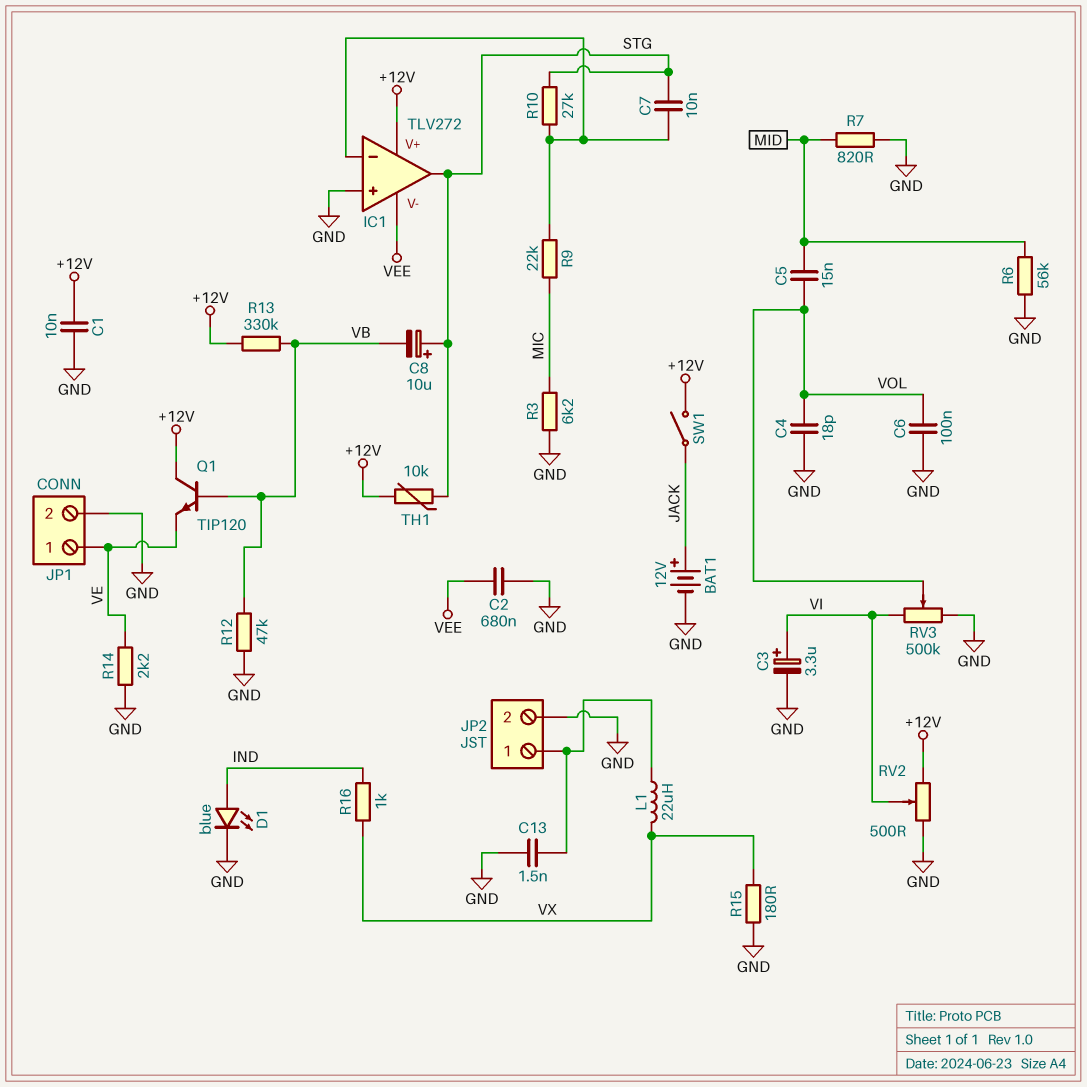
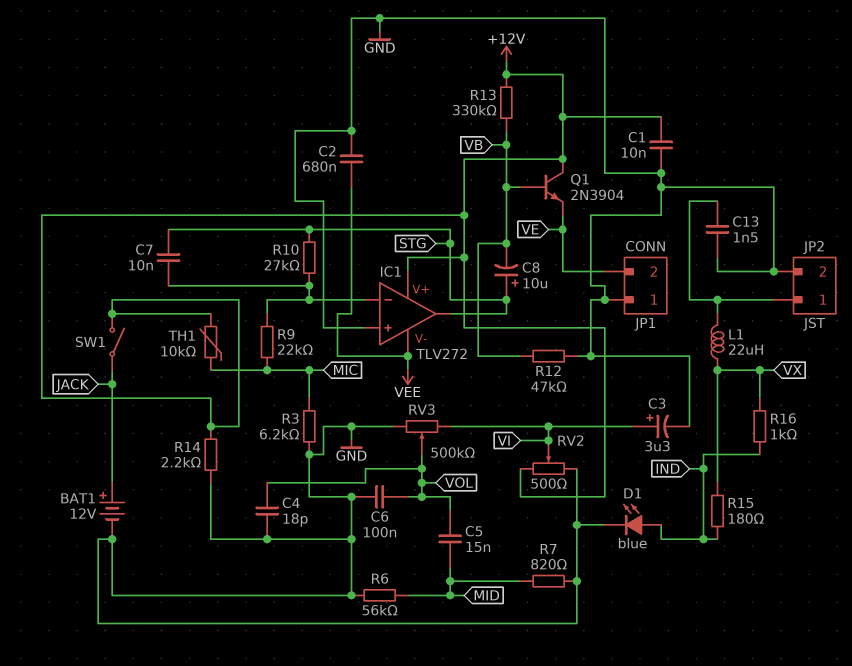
JP1 pin 1: VE -> GND
JP1 pin 2: GND -> VE
Q1: NPN TIP120 (B VB, C +12V, E VE) -> NPN 2N3904 (B VB, C +12V, E VE)
R14: 2.2k (GND, VE) -> 2.2k (+12V, GND)
R15: 180 (GND, VX) -> 180 (IND, VX)
TH1: 10k (+12V, STG) -> 10k (+12V, MIC)

